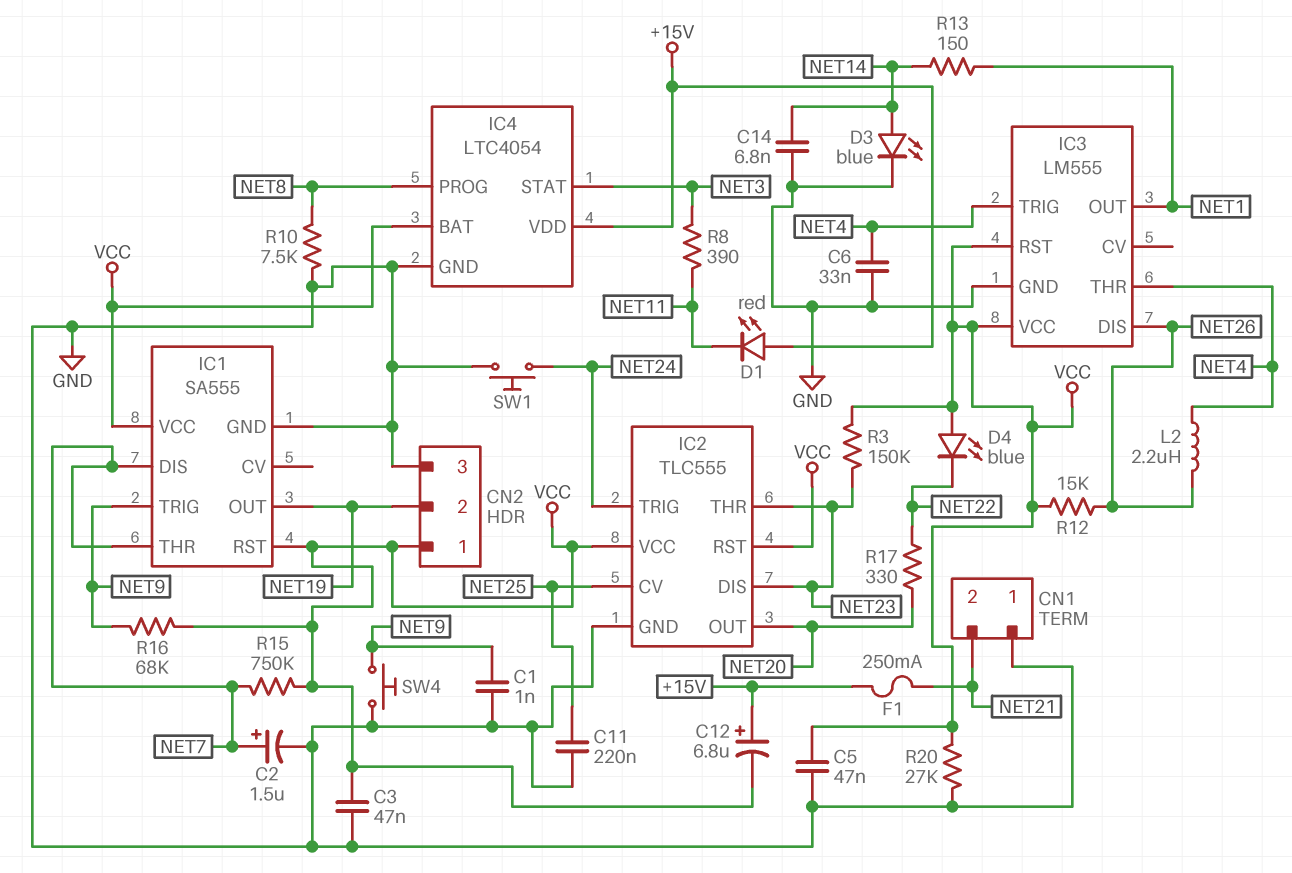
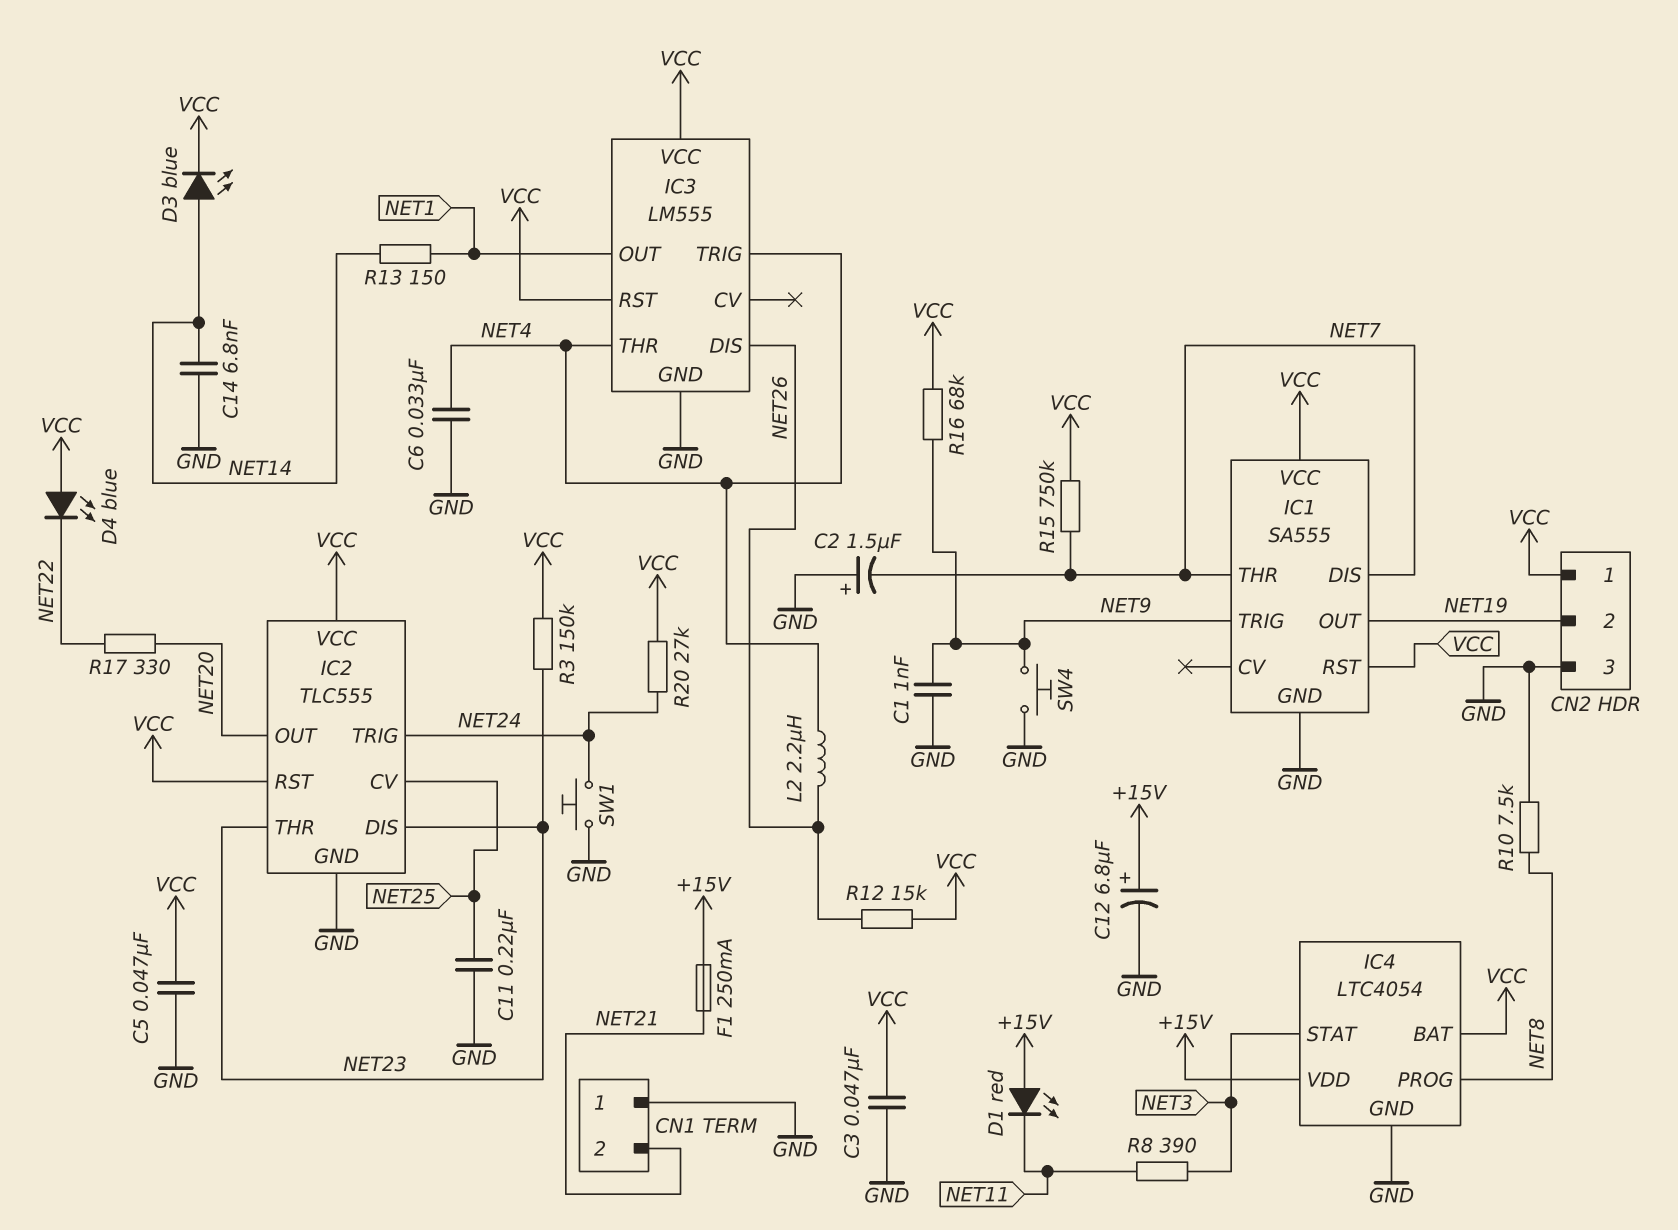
C2: 1.5uF (plus NET7, minus GND) -> 1.5uF (plus GND, minus NET7)
C12: 6.8uF (plus +15V, minus VCC) -> 6.8uF (plus +15V, minus GND)
D3: LED blue (A NET14, K GND) -> LED blue (A NET14, K VCC)
R20: 27k (GND, VCC) -> 27k (NET24, VCC)

